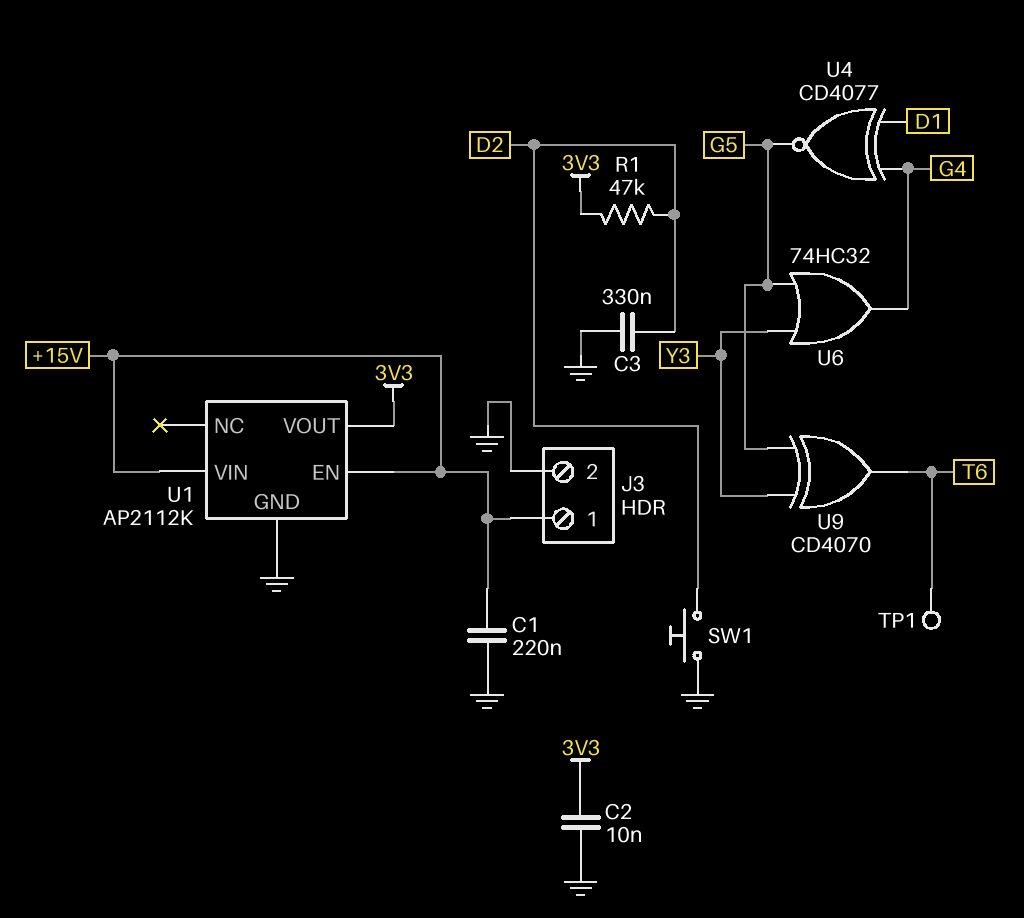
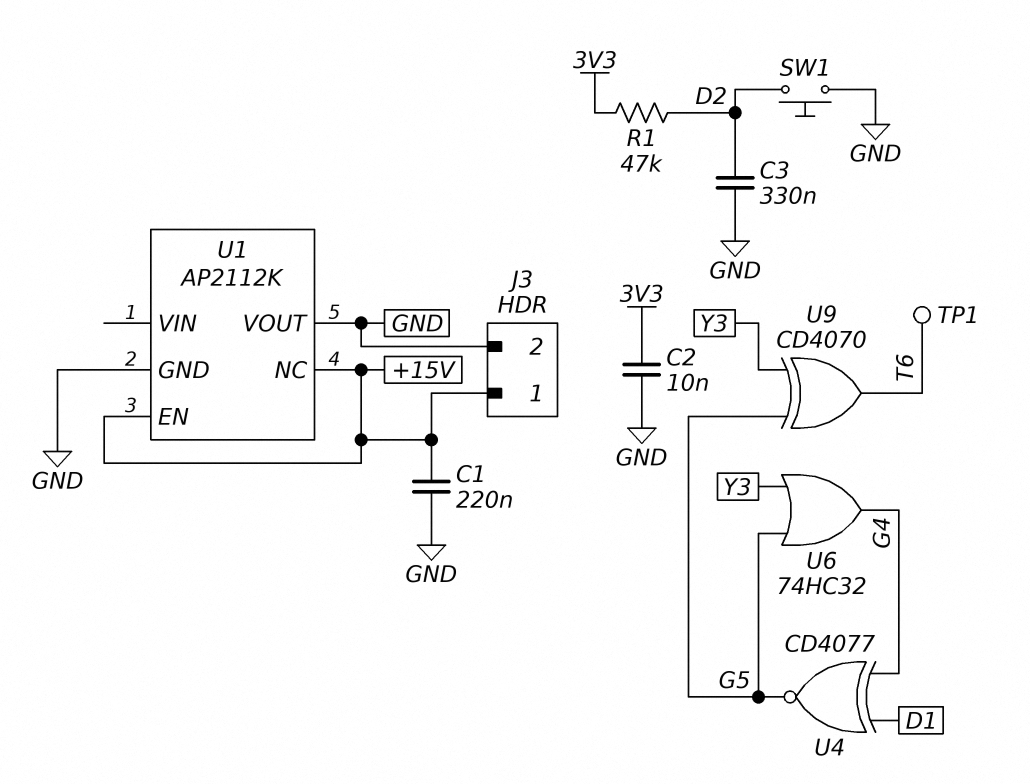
U1 pin NC: none -> +15V
U1 pin VIN: +15V -> none
U1 pin VOUT: 3V3 -> GND

